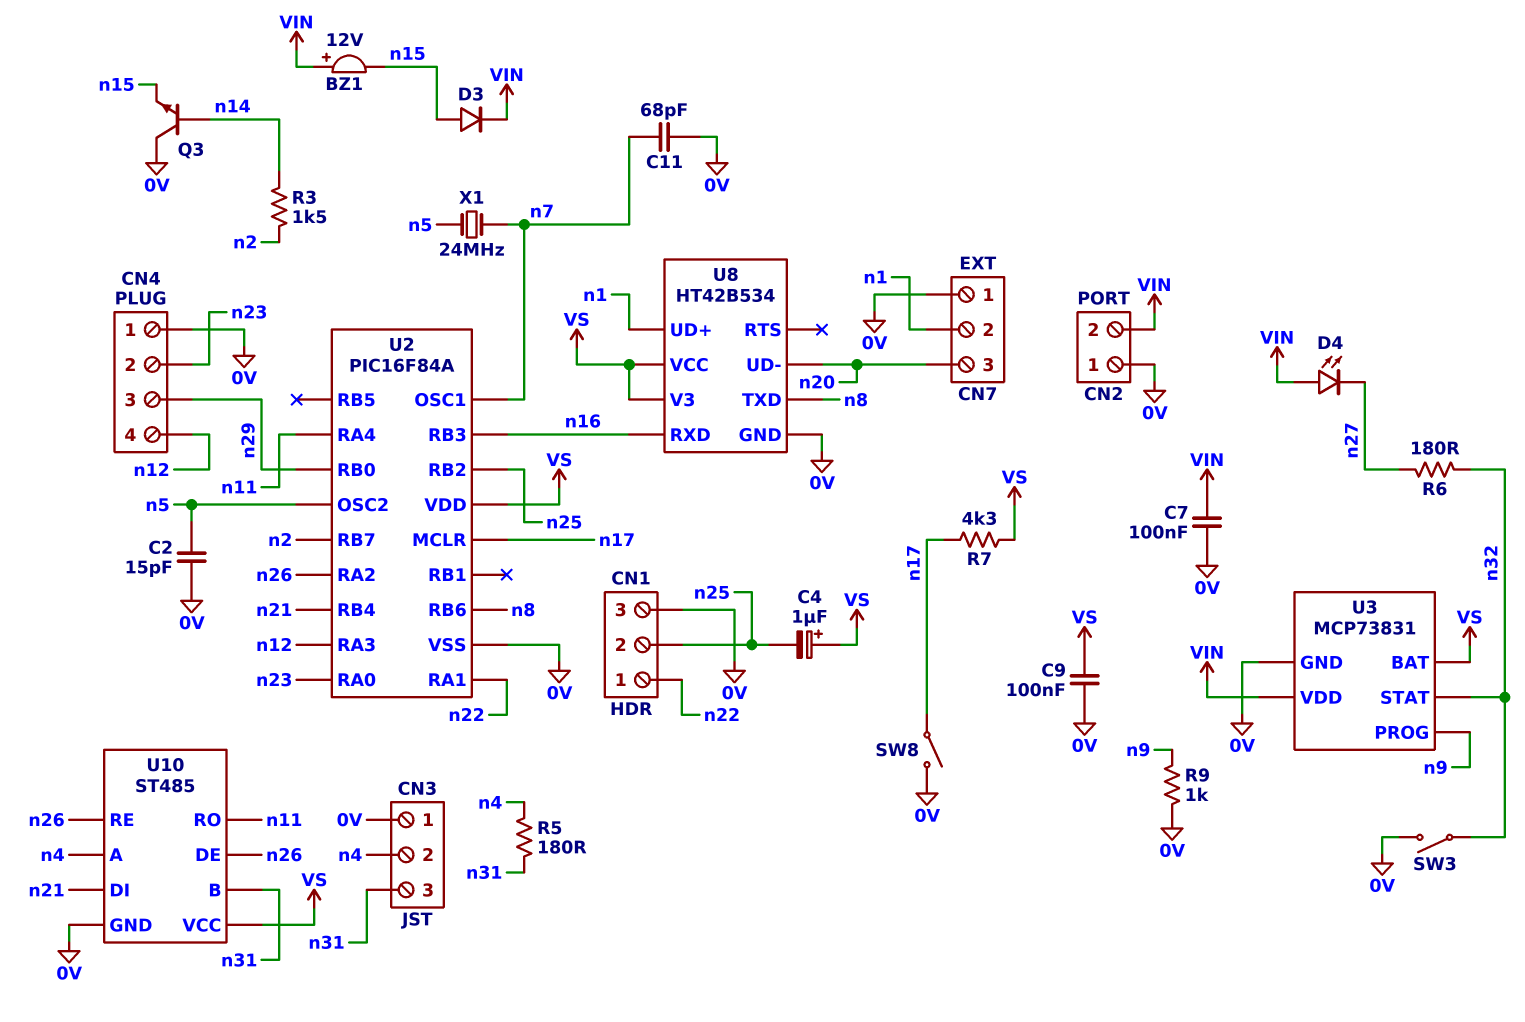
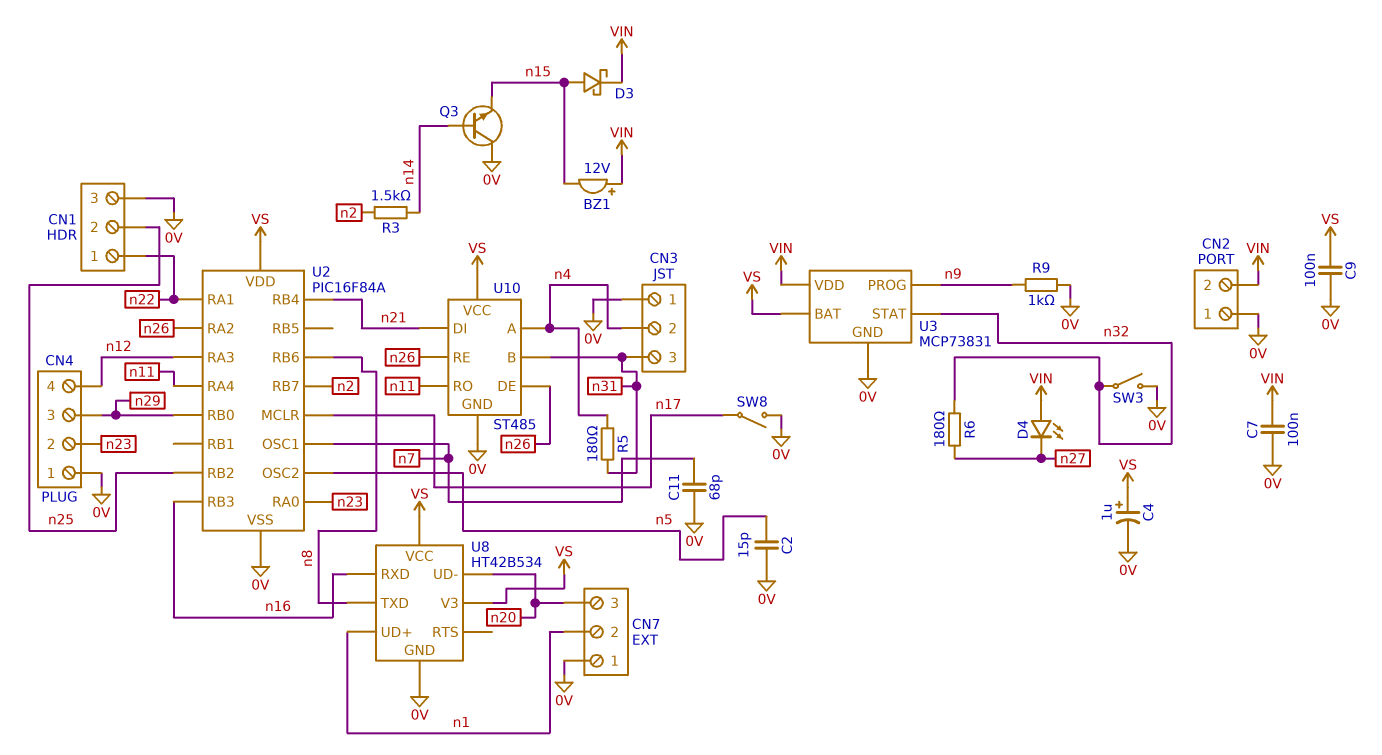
C4: 1uF (plus VS, minus n25) -> 1uF (plus VS, minus 0V)
D3: diode (A n15, K VIN) -> schottky (A n15, K VIN)
R7: 4.3k (VS, n17) -> none
X1: 24MHz (n5, n7) -> none

